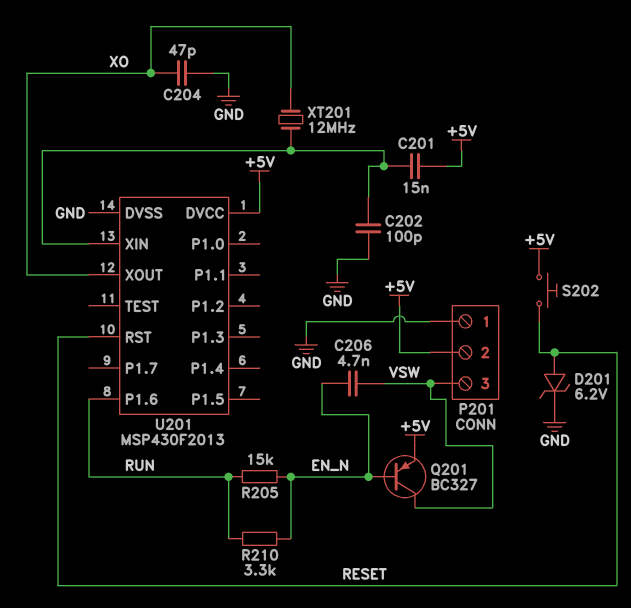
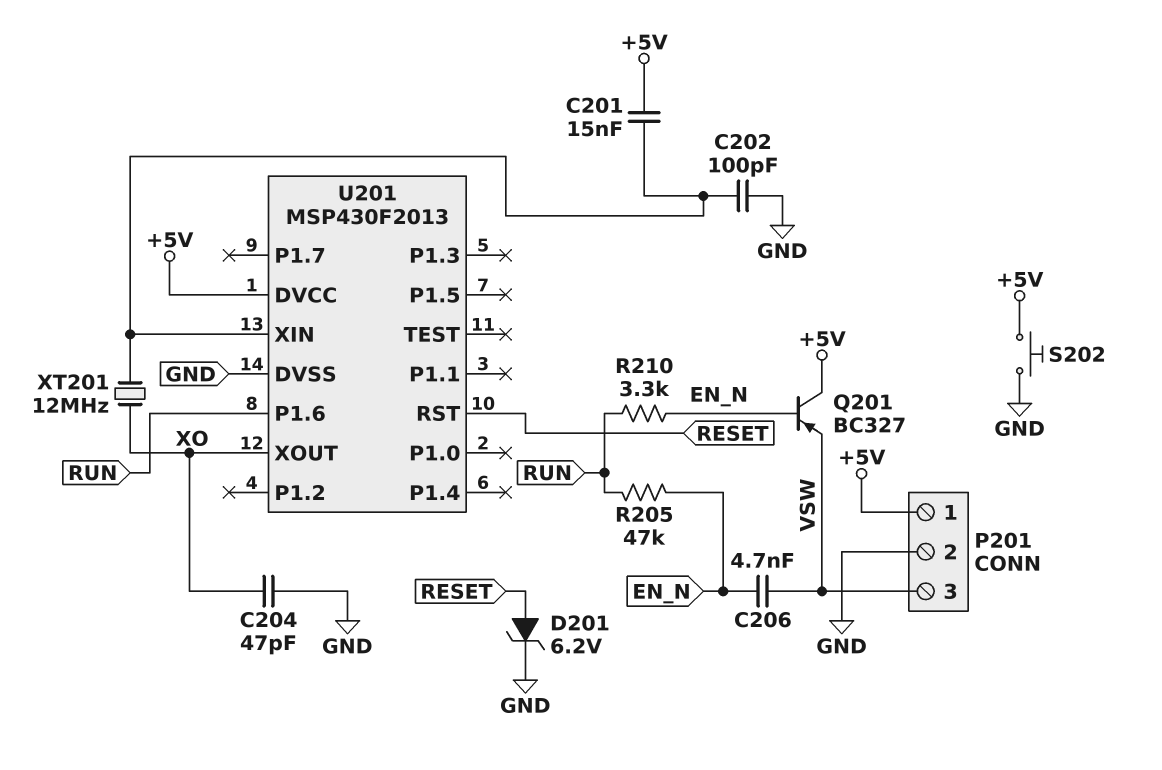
P201 pin 1: GND -> +5V
P201 pin 2: +5V -> GND
Q201: PNP BC327 (B EN_N, C VSW, E +5V) -> PNP BC327 (B EN_N, C +5V, E VSW)
R205: 15k (EN_N, RUN) -> 47k (EN_N, RUN)
S202: button (+5V, RESET) -> button (+5V, GND)

